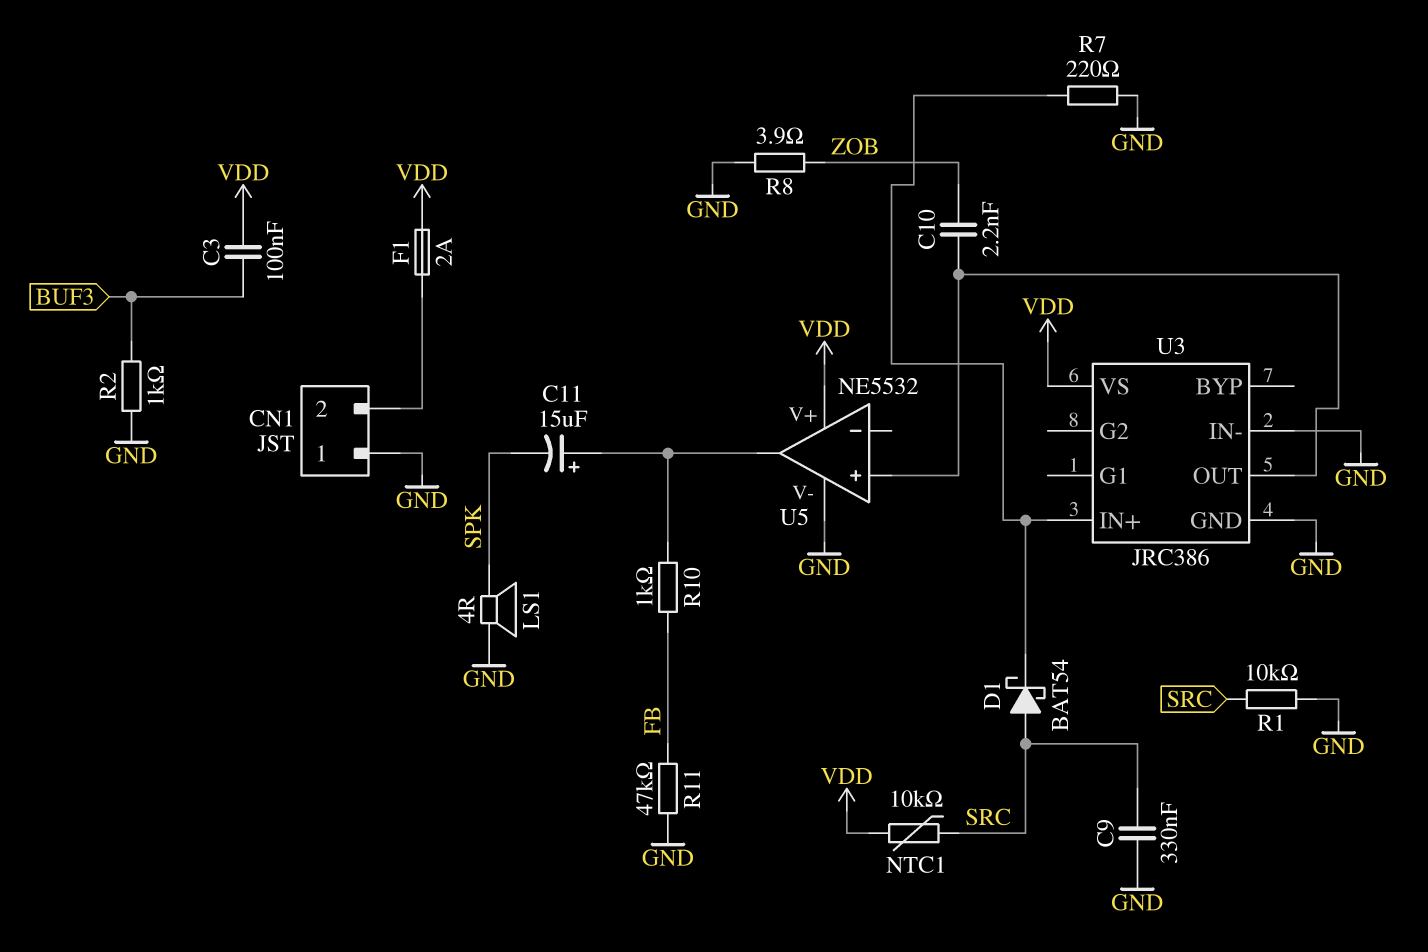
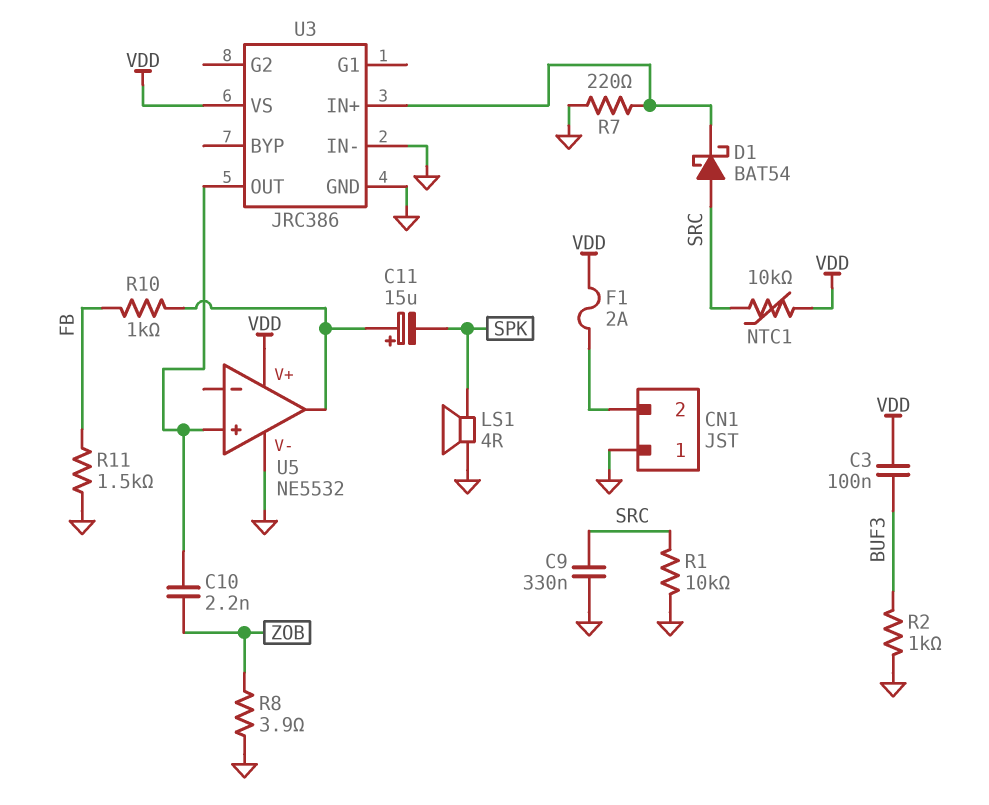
R11: 47k (FB, GND) -> 1.5k (FB, GND)

